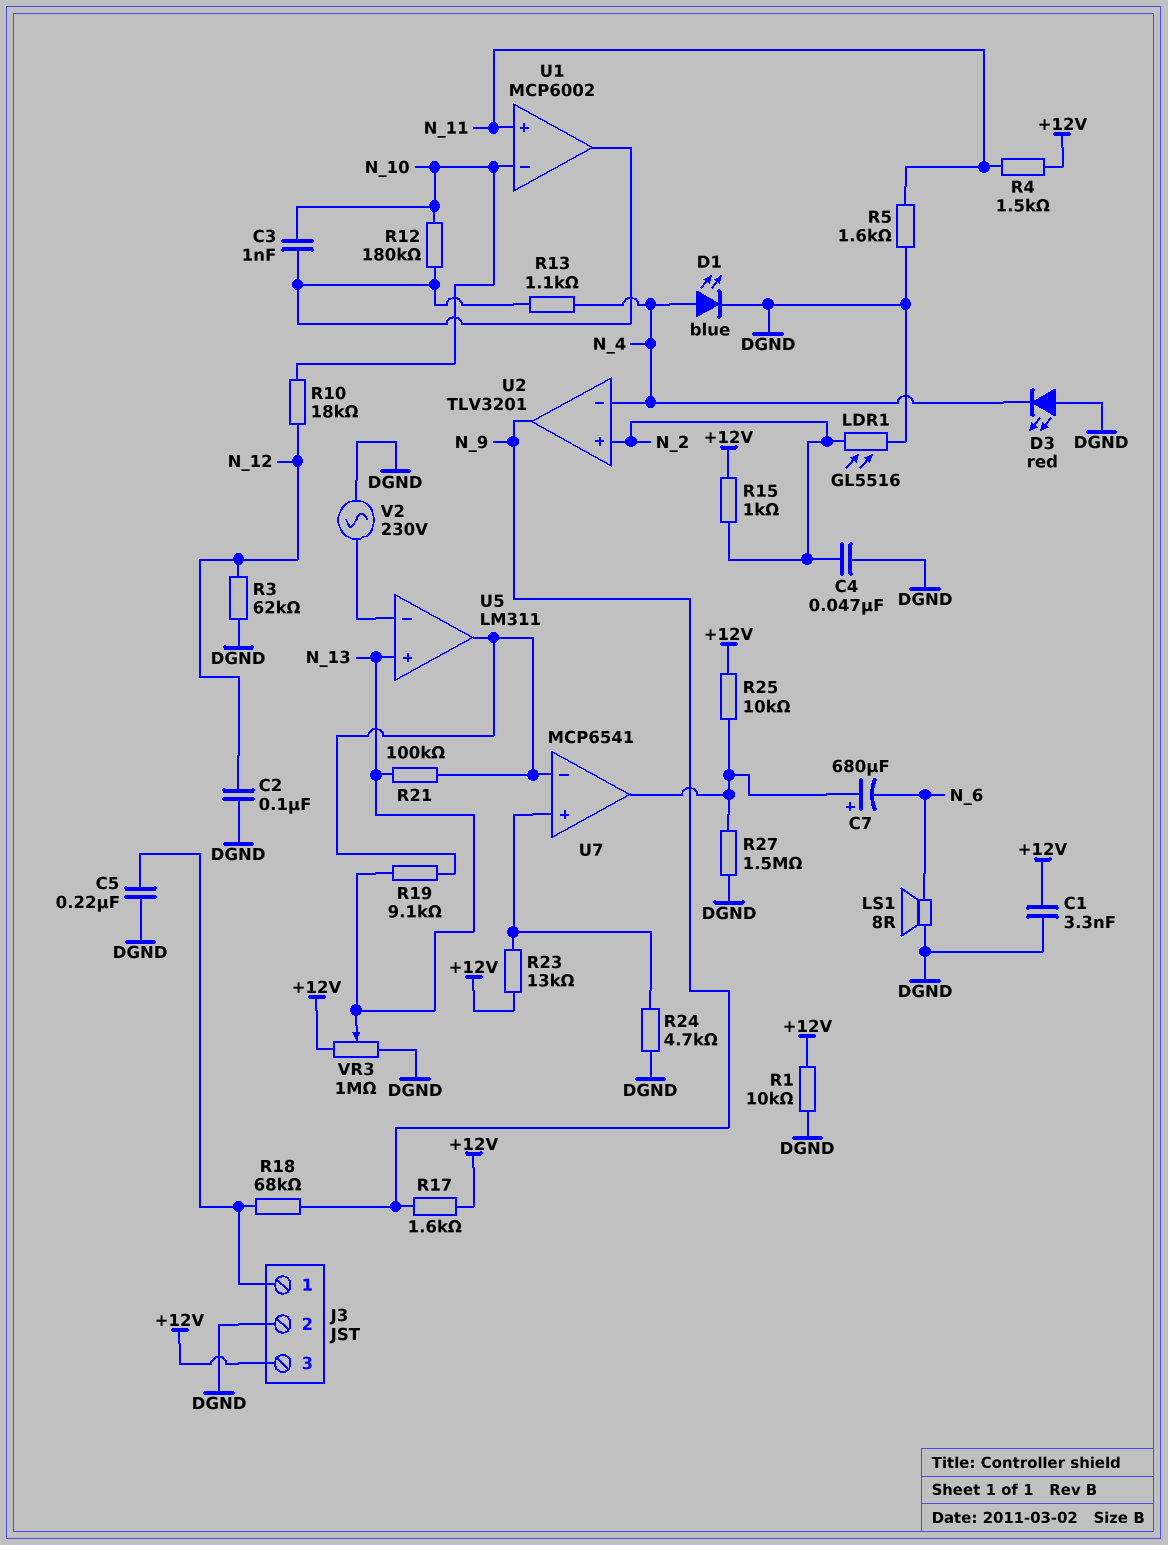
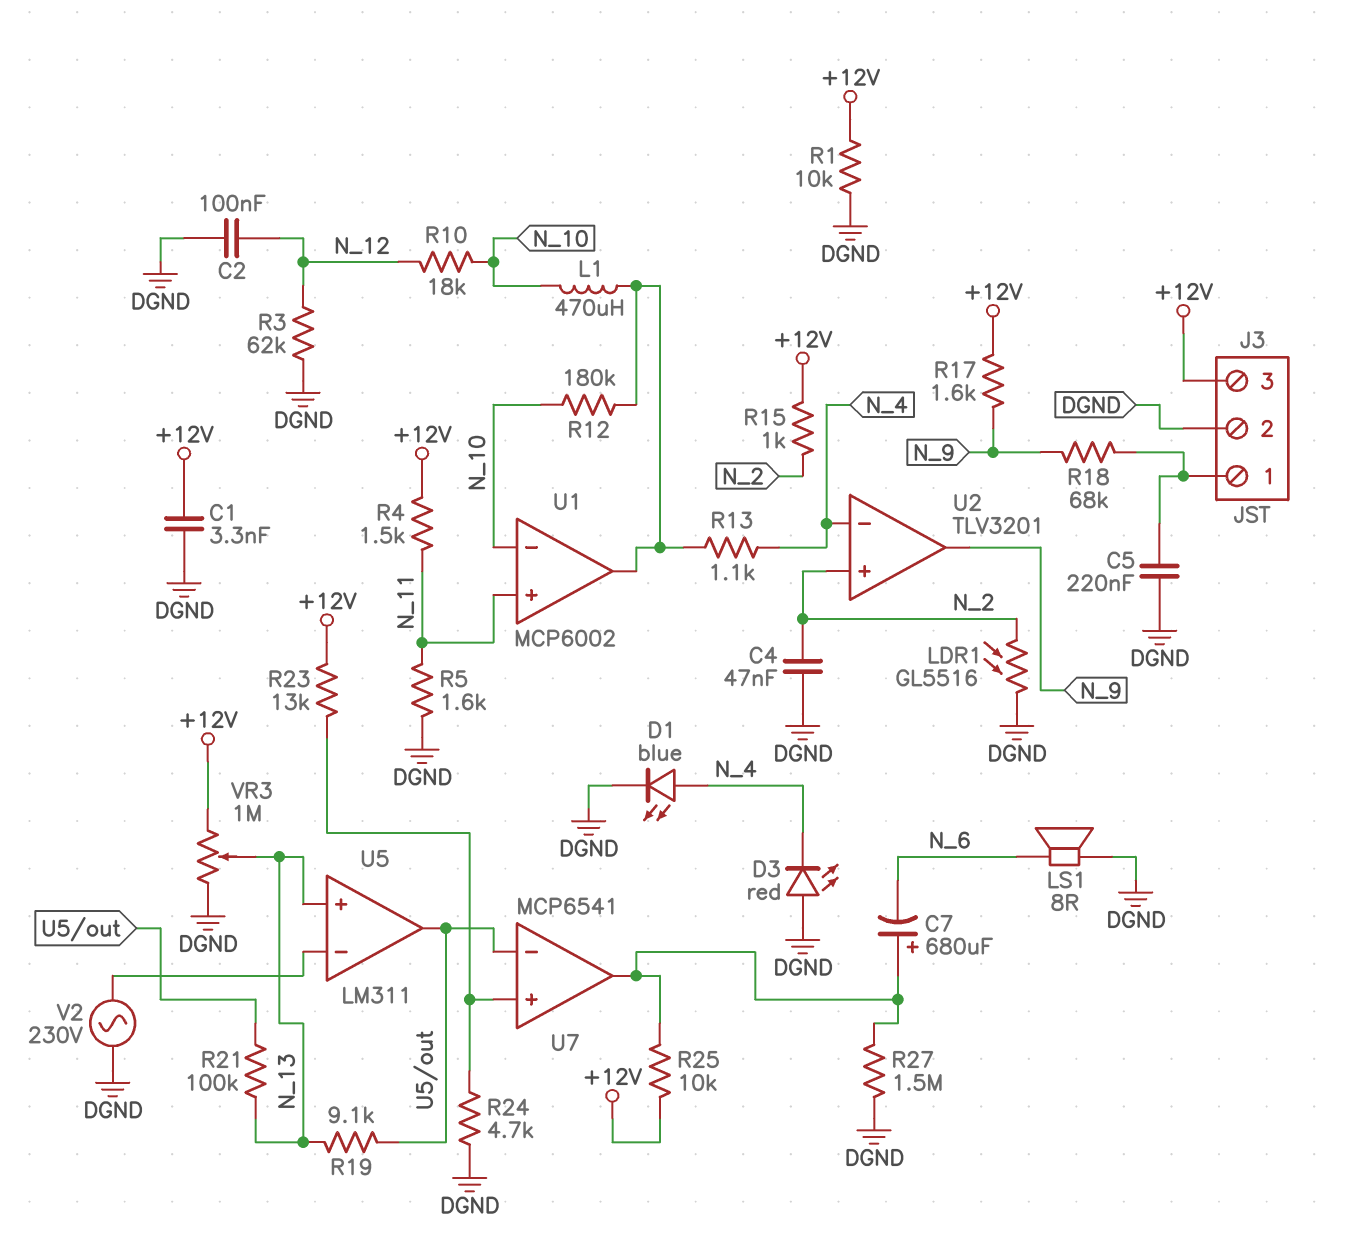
C3: 1nF (N_10, U1/out) -> none
L1: none -> 470uH (N_10, U1/out)

